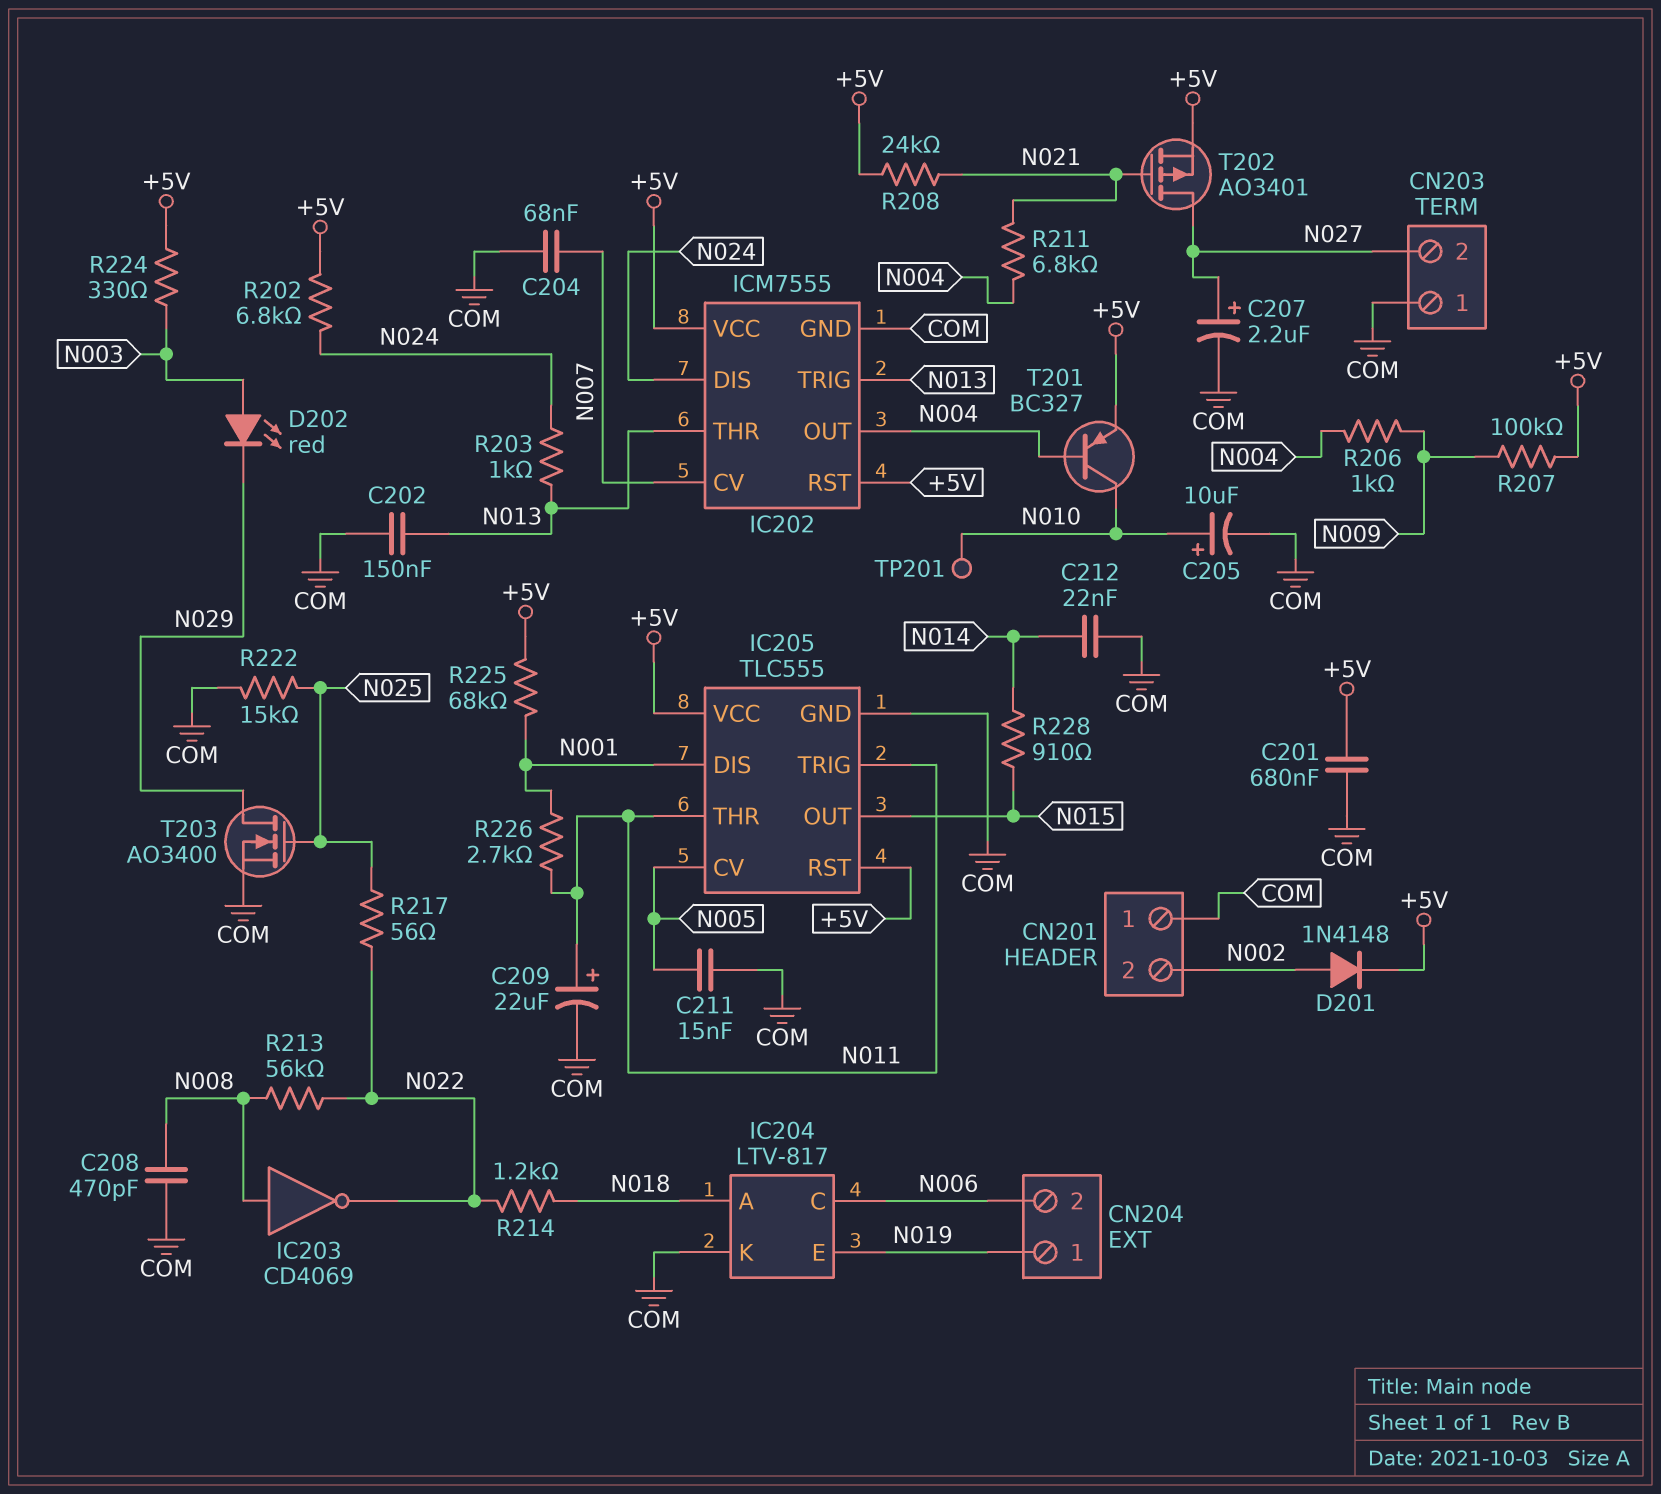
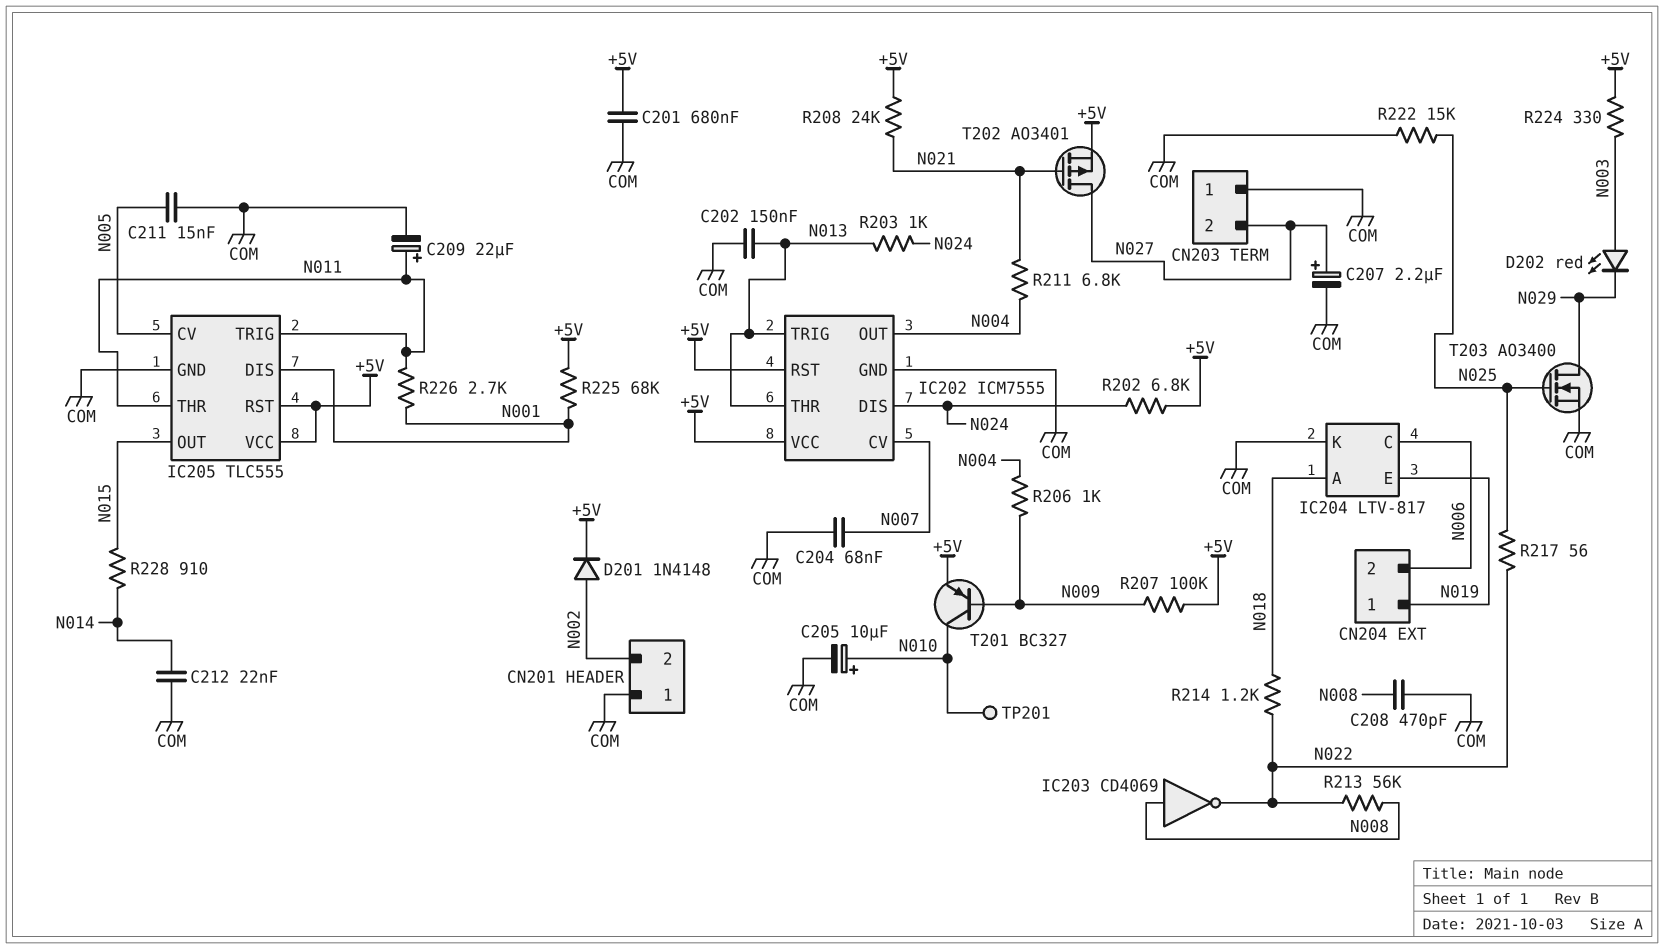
T201: PNP BC327 (B N004, C N010, E +5V) -> PNP BC327 (B N009, C N010, E +5V)

